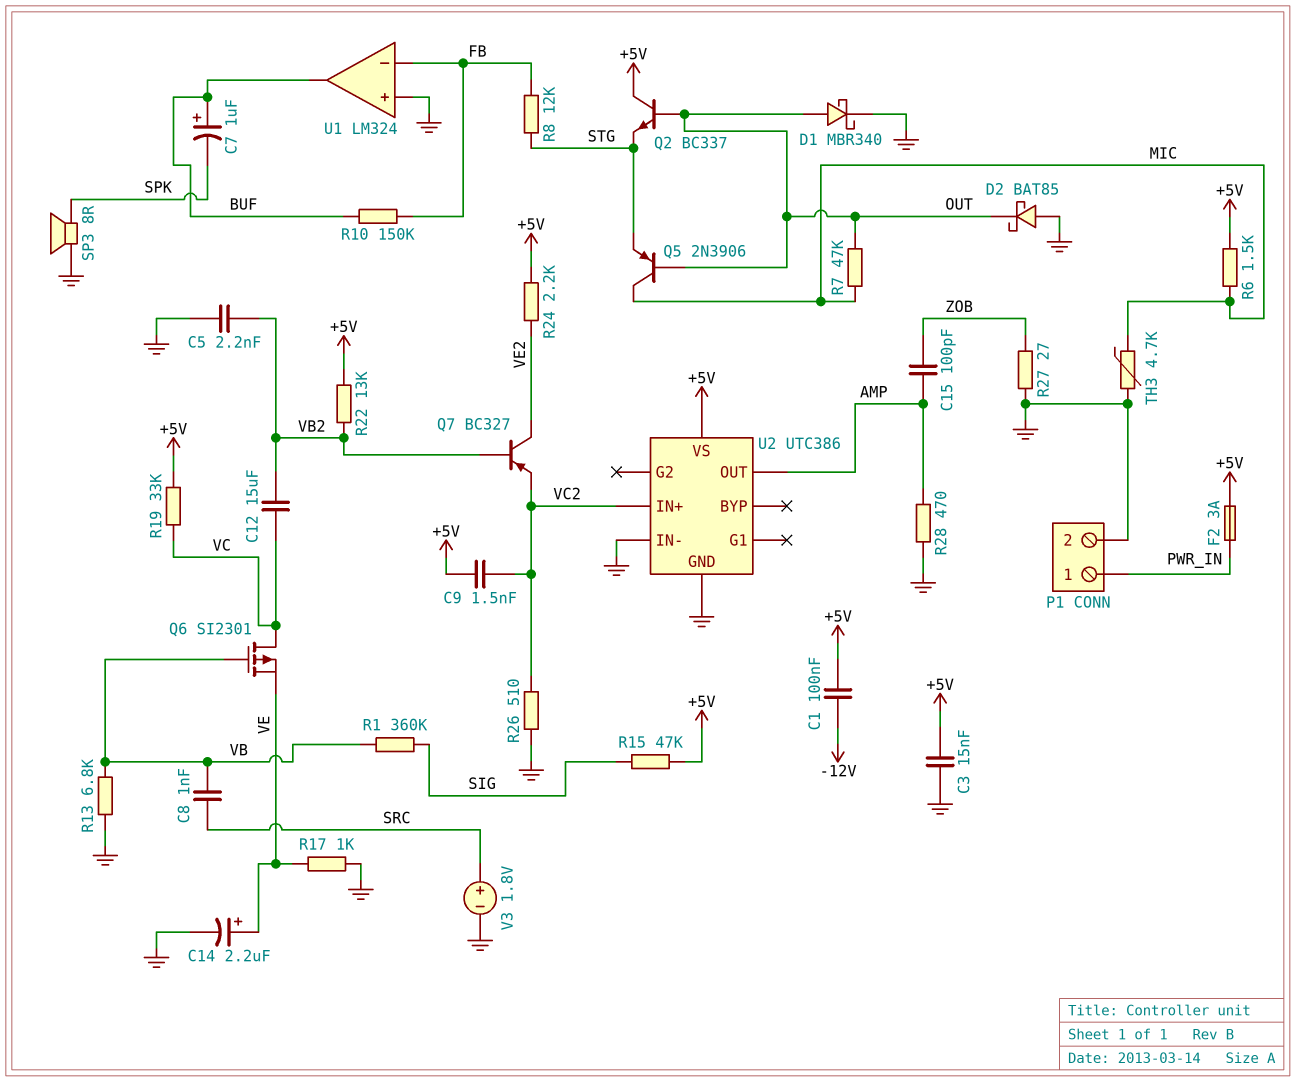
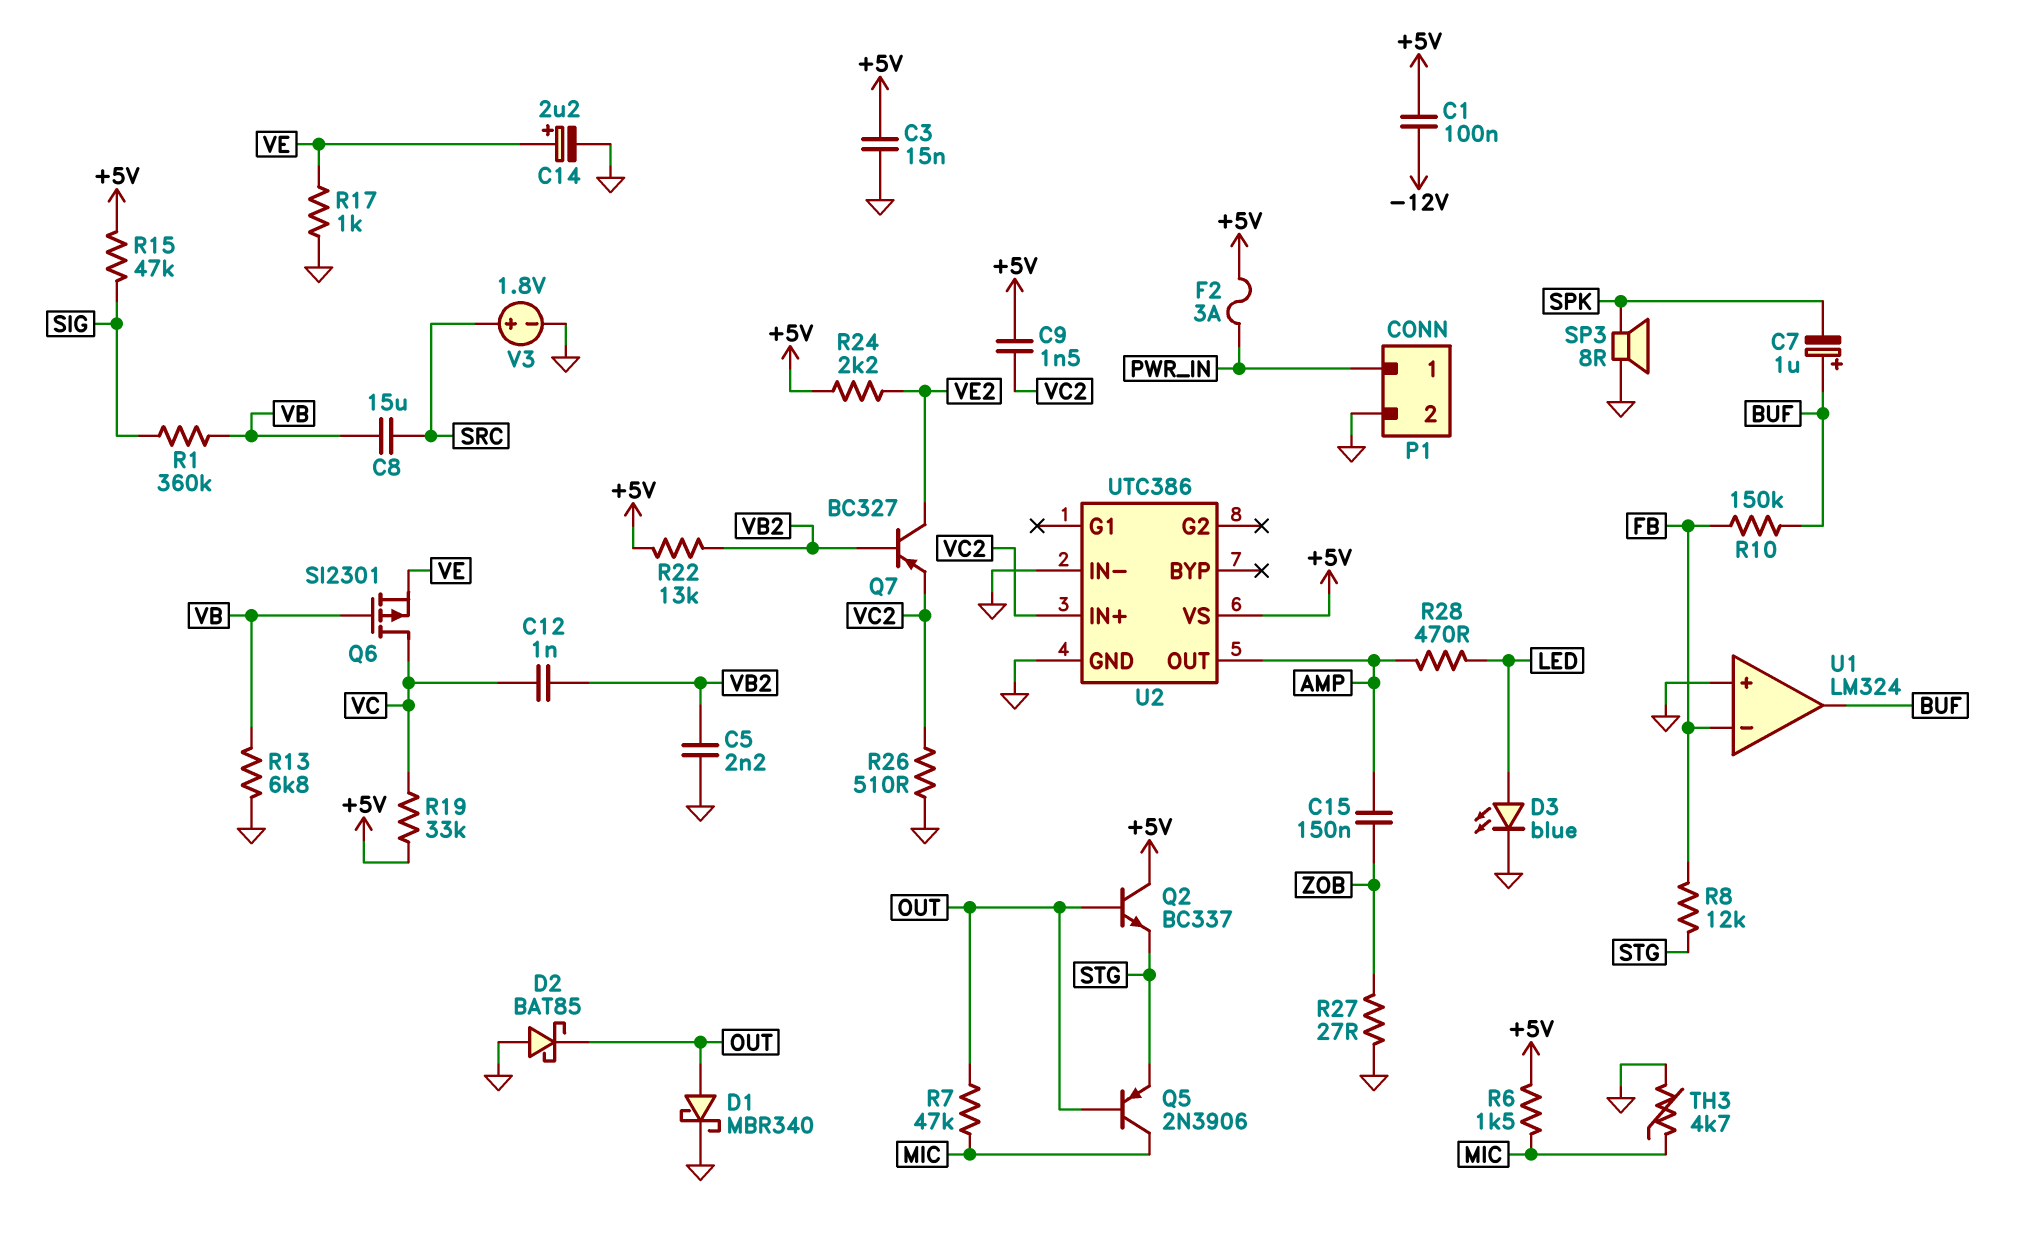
C8: 1nF (SRC, VB) -> 15uF (SRC, VB)
C12: 15uF (VB2, VC) -> 1nF (VB2, VC)
C15: 100pF (AMP, ZOB) -> 150nF (AMP, ZOB)
D3: none -> LED blue (A LED, K GND)
R28: 470 (AMP, GND) -> 470 (AMP, LED)

